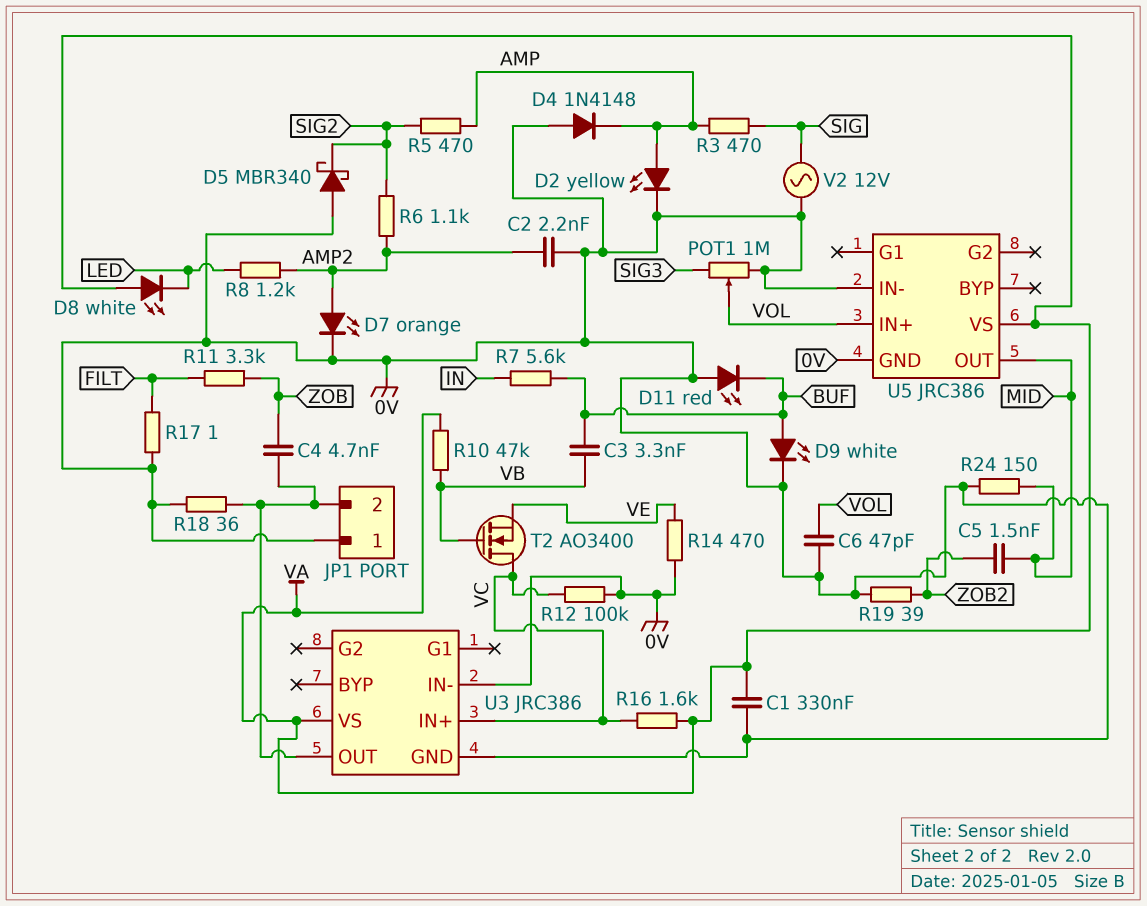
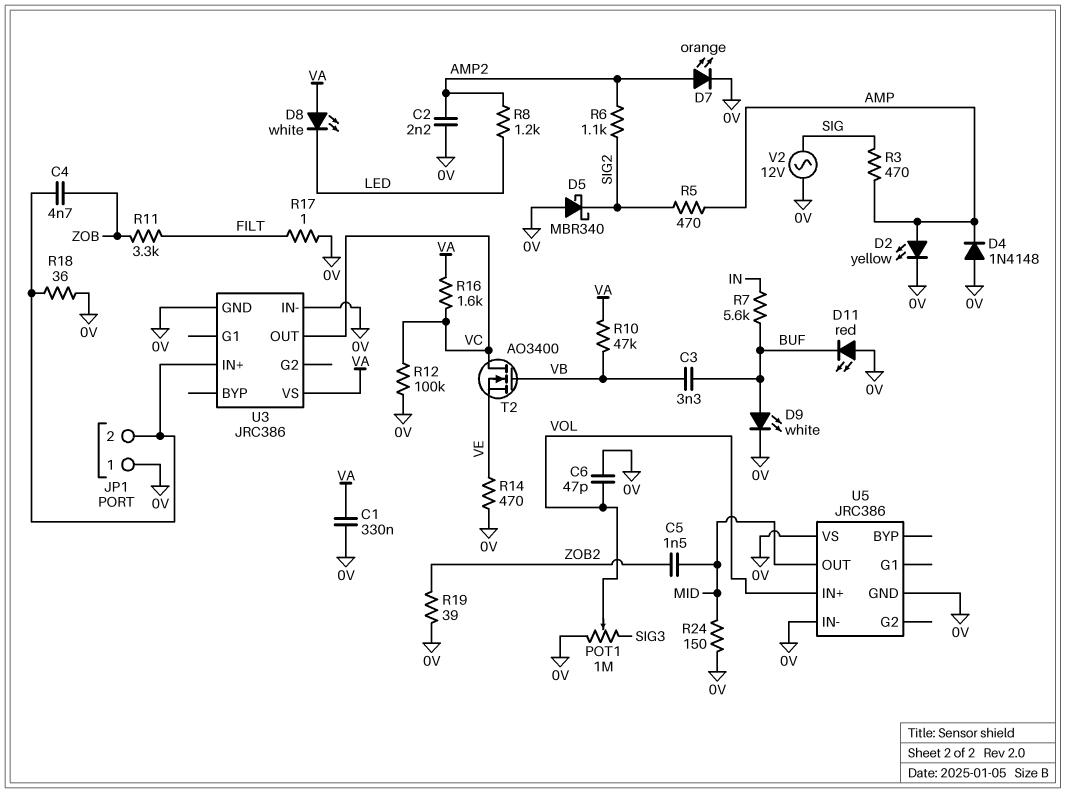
U3 pin IN+: VC -> JP1/2
U3 pin OUT: JP1/2 -> VC
U5 pin VS: VA -> 0V

